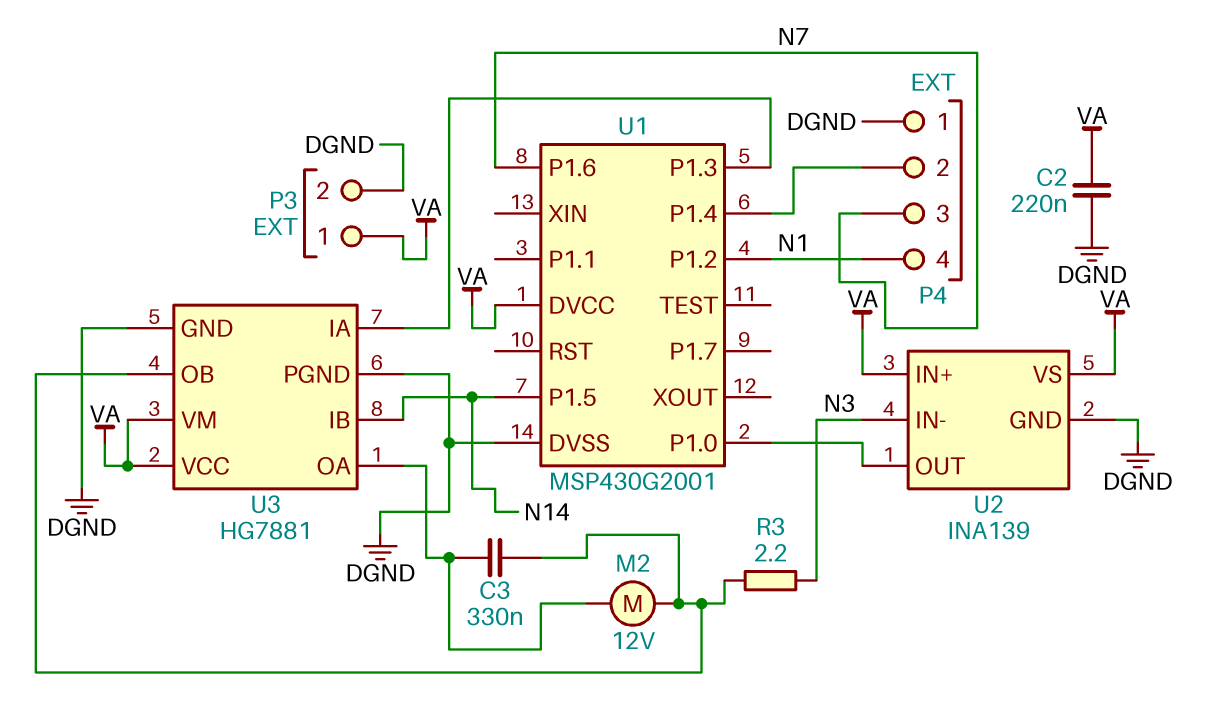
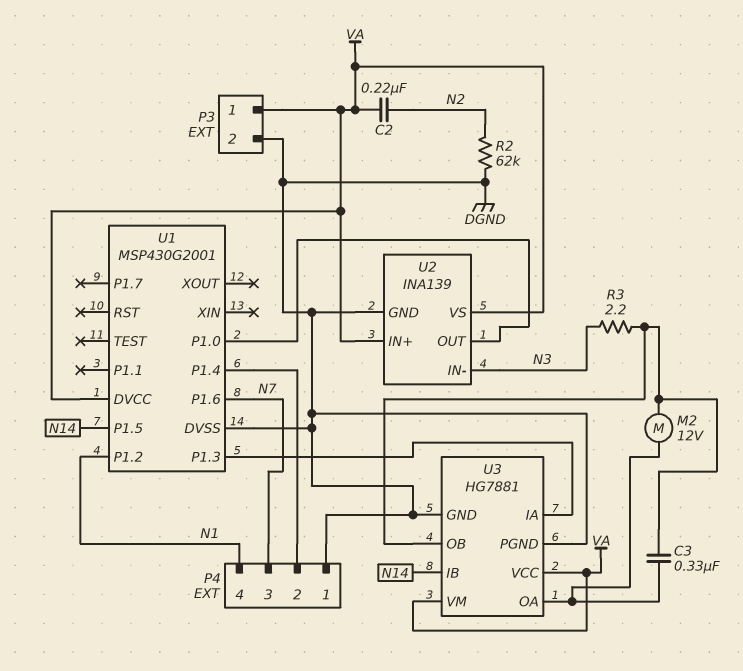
C2: 220nF (DGND, VA) -> 220nF (N2, VA)
R2: none -> 62k (DGND, N2)

